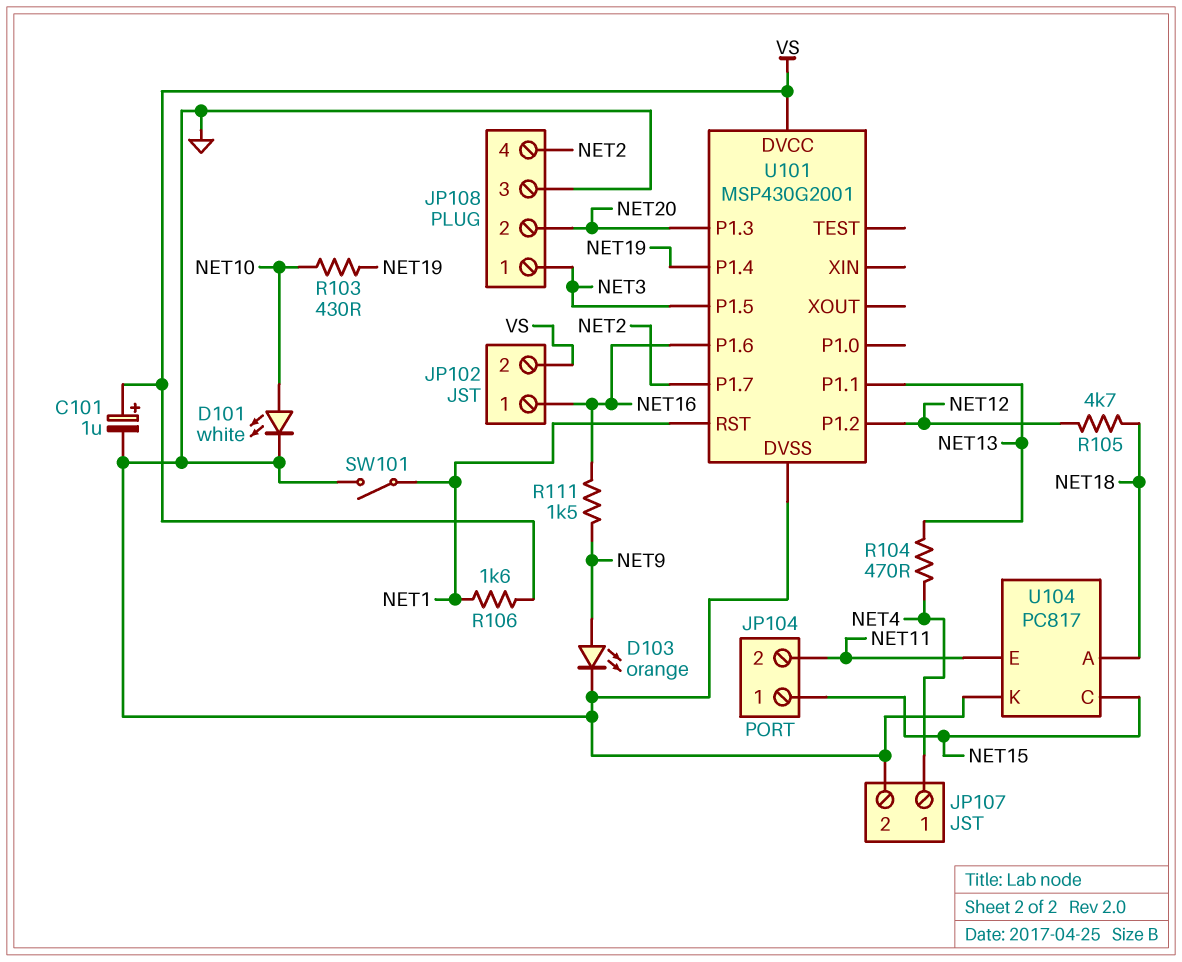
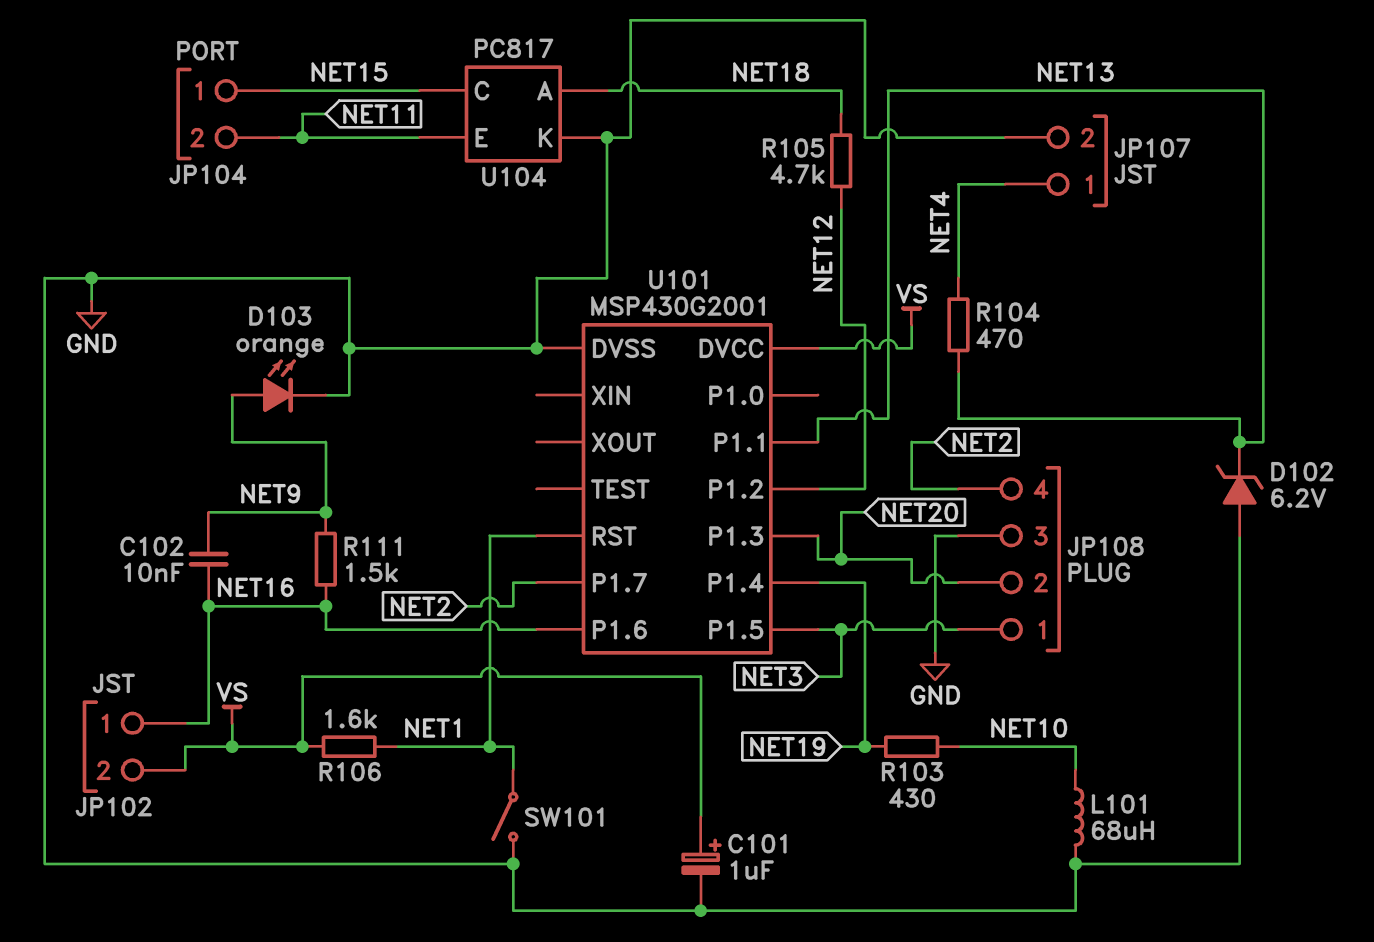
C102: none -> 10nF (NET9, NET16)
D101: LED white (A NET10, K GND) -> none
D102: none -> zener 6.2V (A GND, K NET13)
L101: none -> 68uH (GND, NET10)

